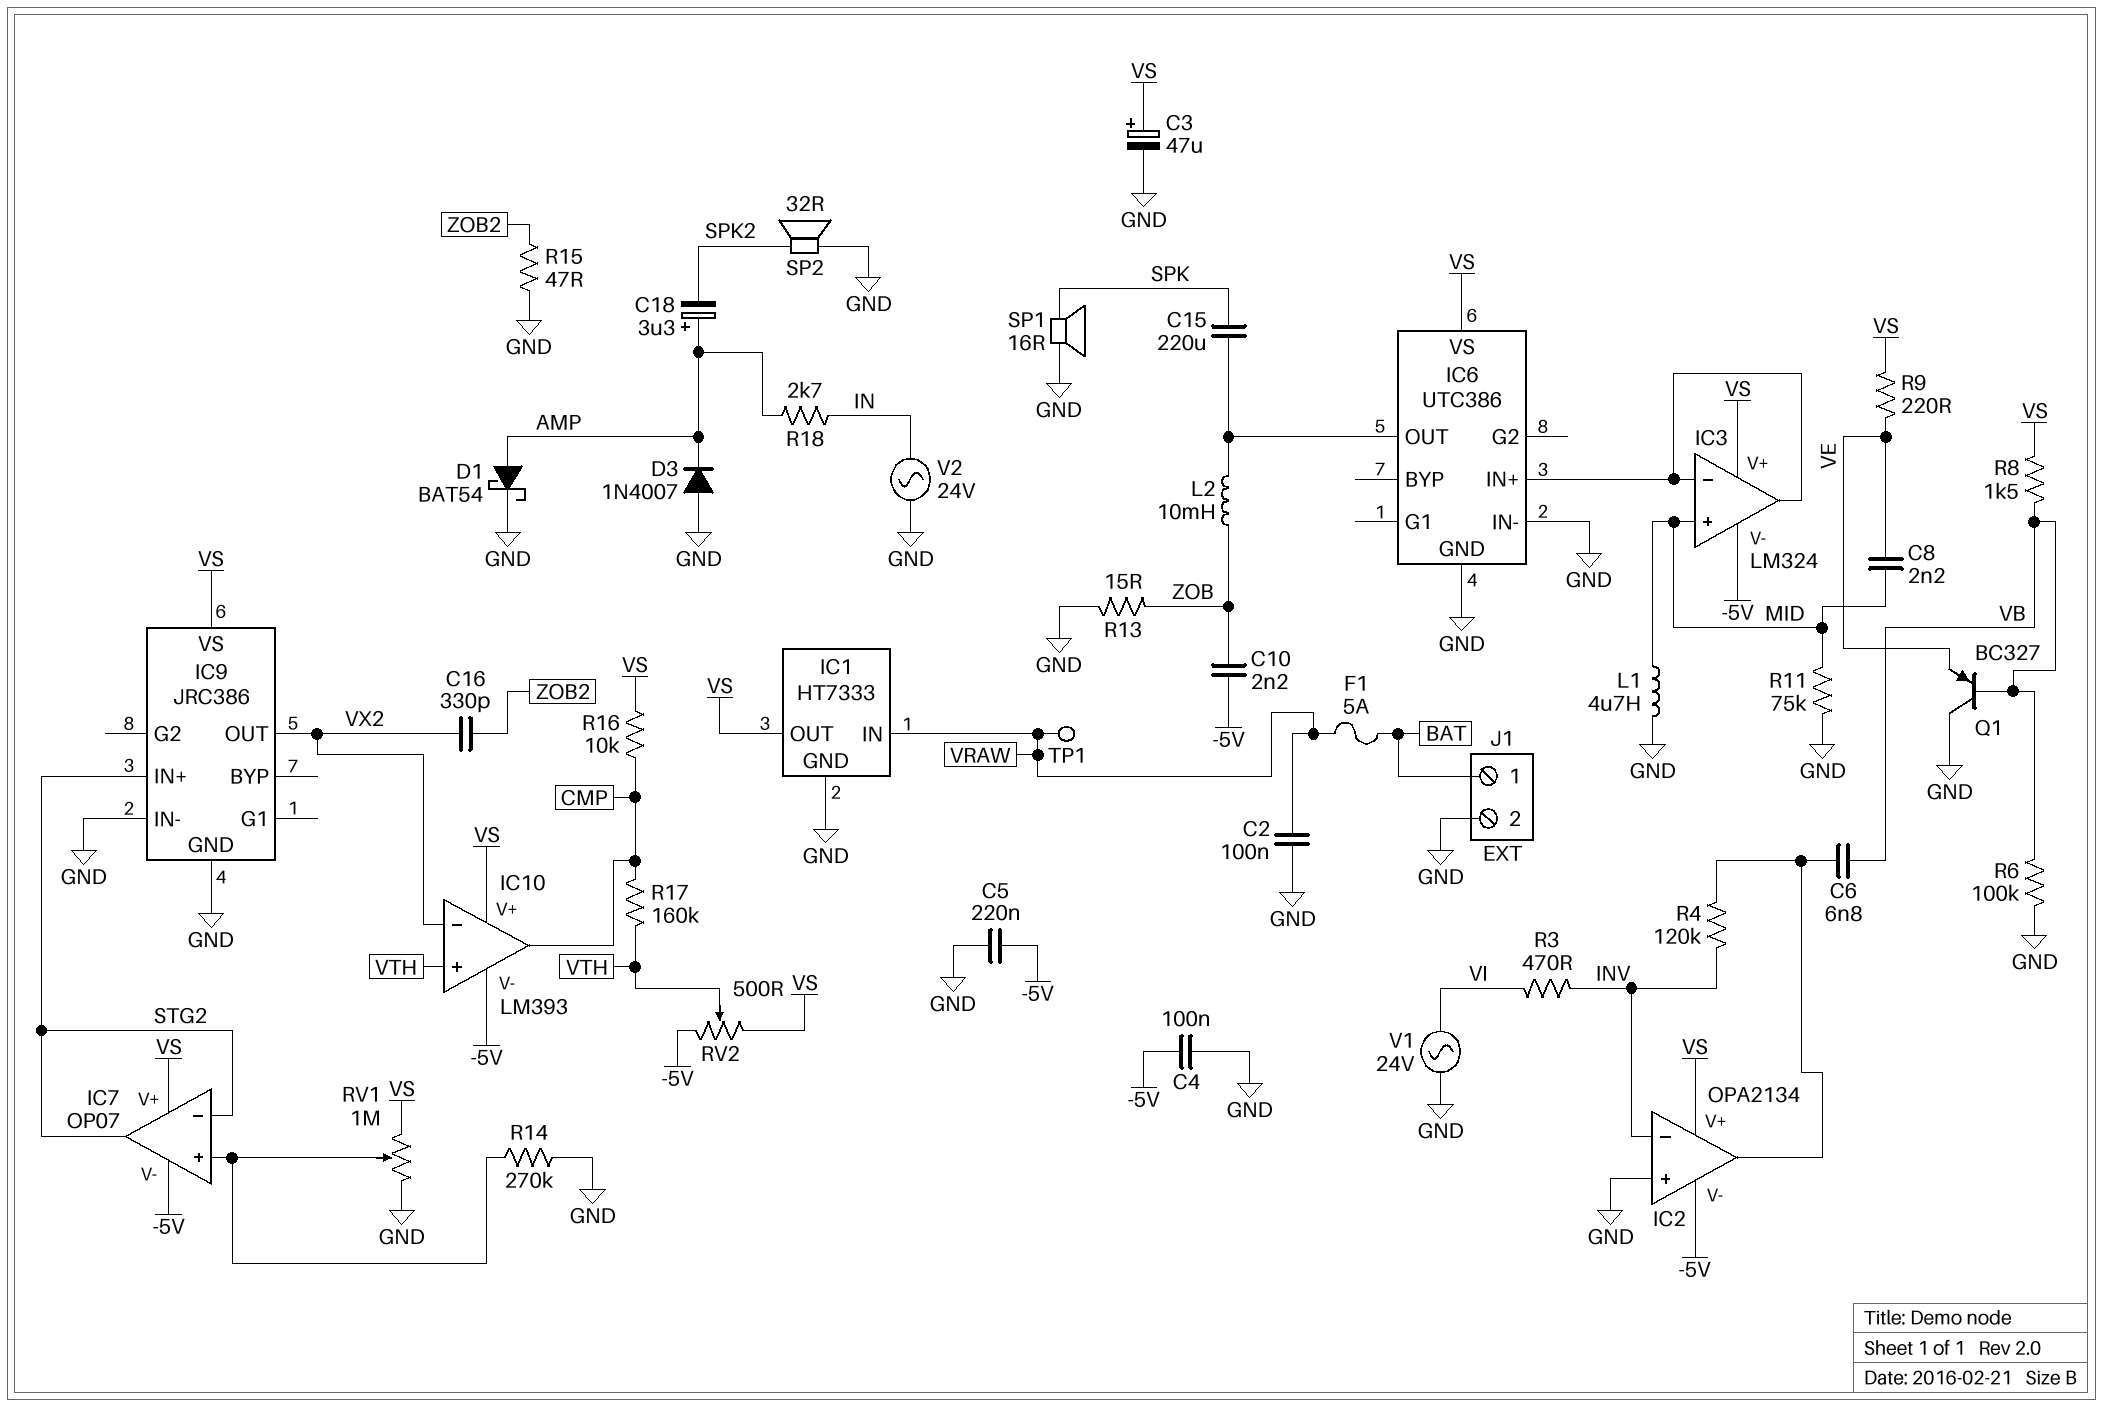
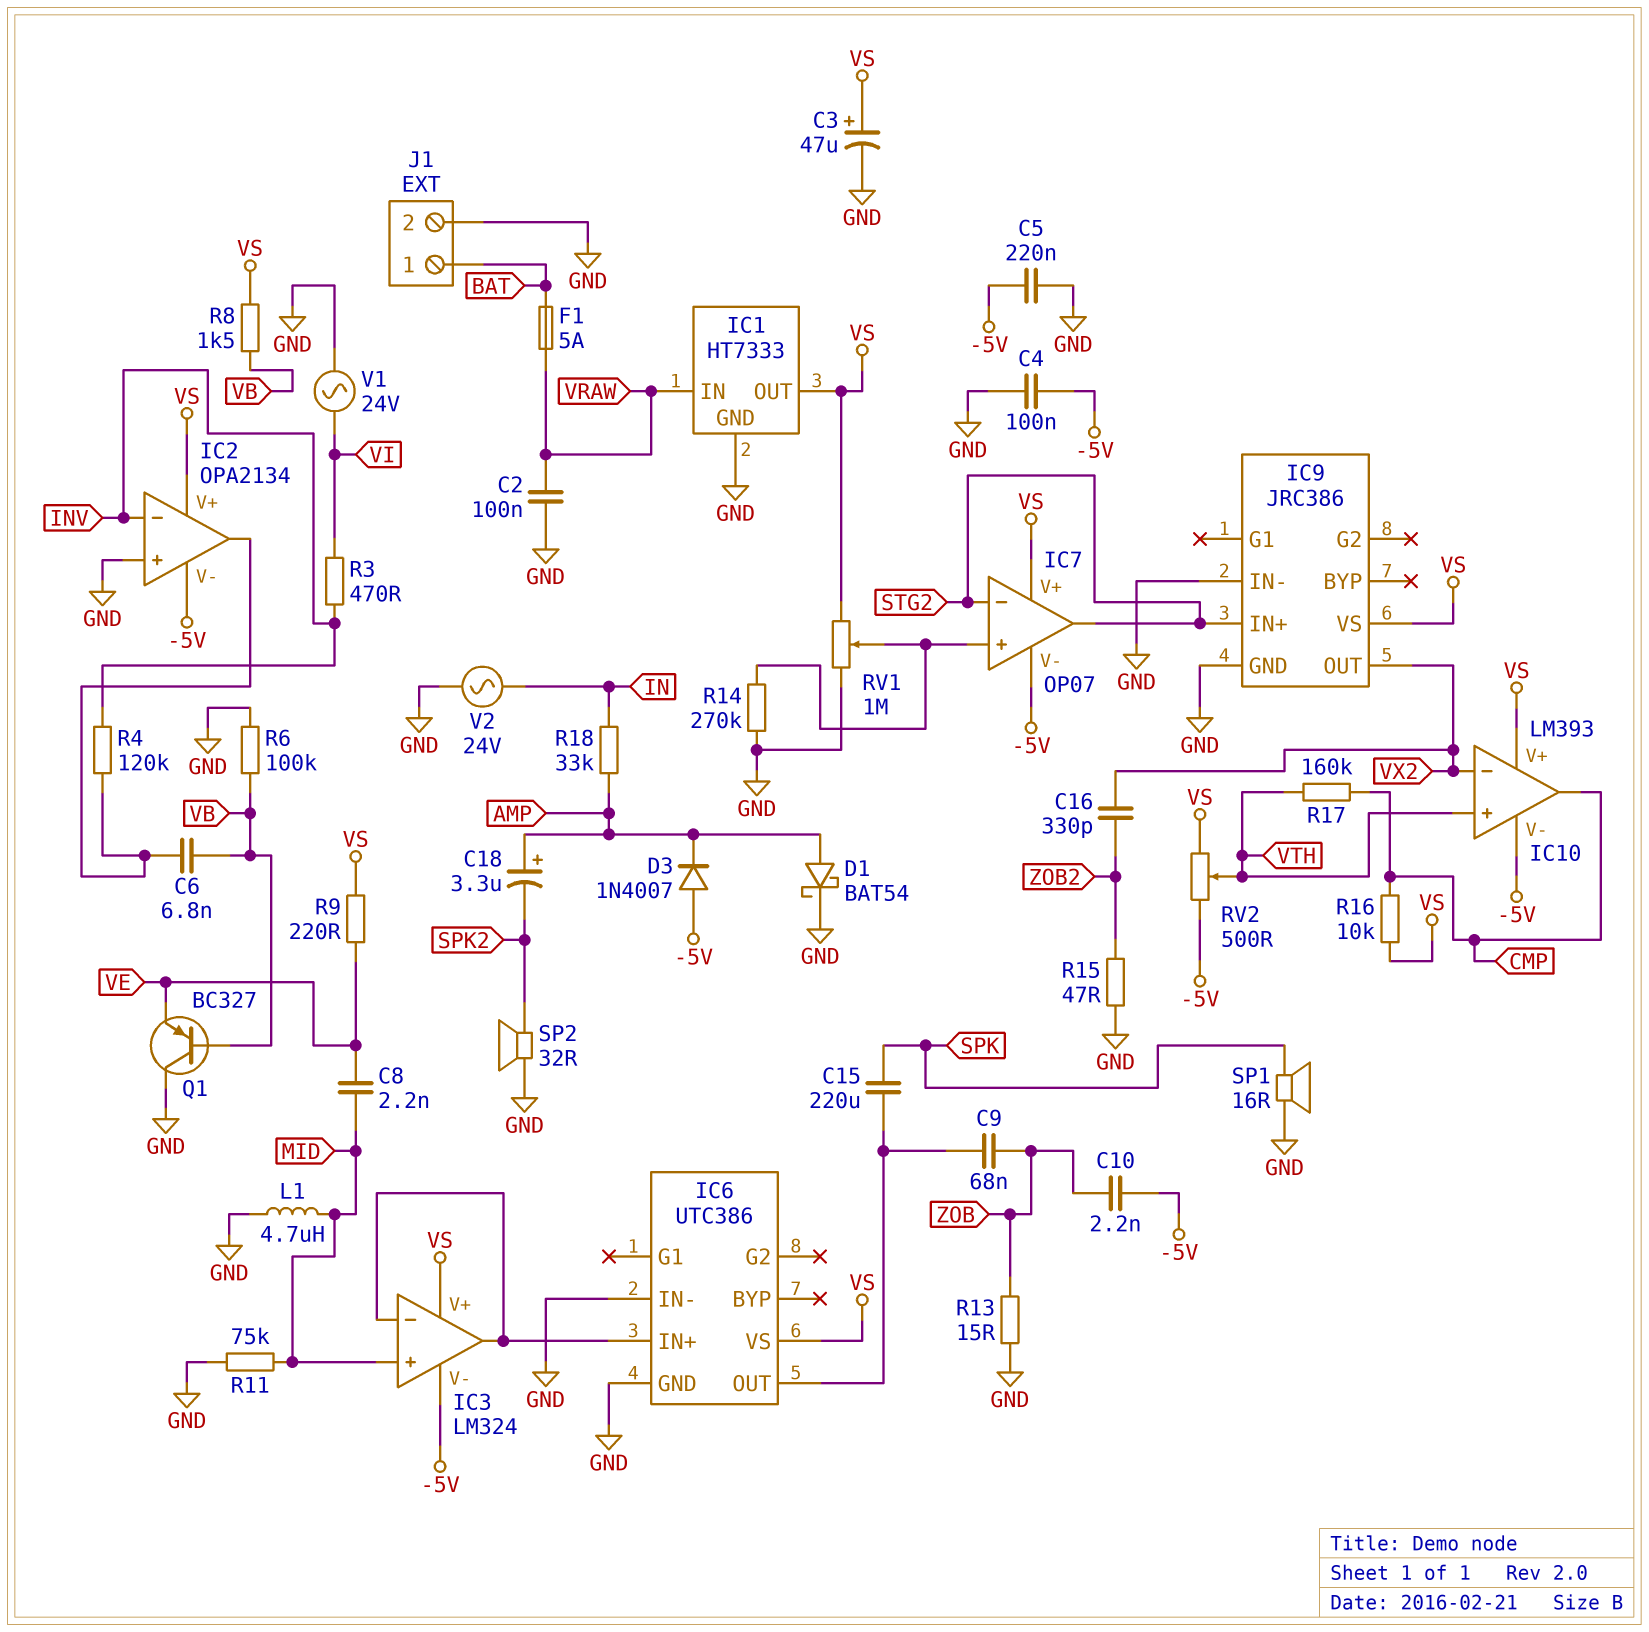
C9: none -> 68nF (IC6/OUT, ZOB)
D3: diode 1N4007 (A GND, K AMP) -> diode 1N4007 (A -5V, K AMP)
L2: 10mH (IC6/OUT, ZOB) -> none
R18: 2.7k (AMP, IN) -> 33k (AMP, IN)
TP1: test point (VRAW) -> none

